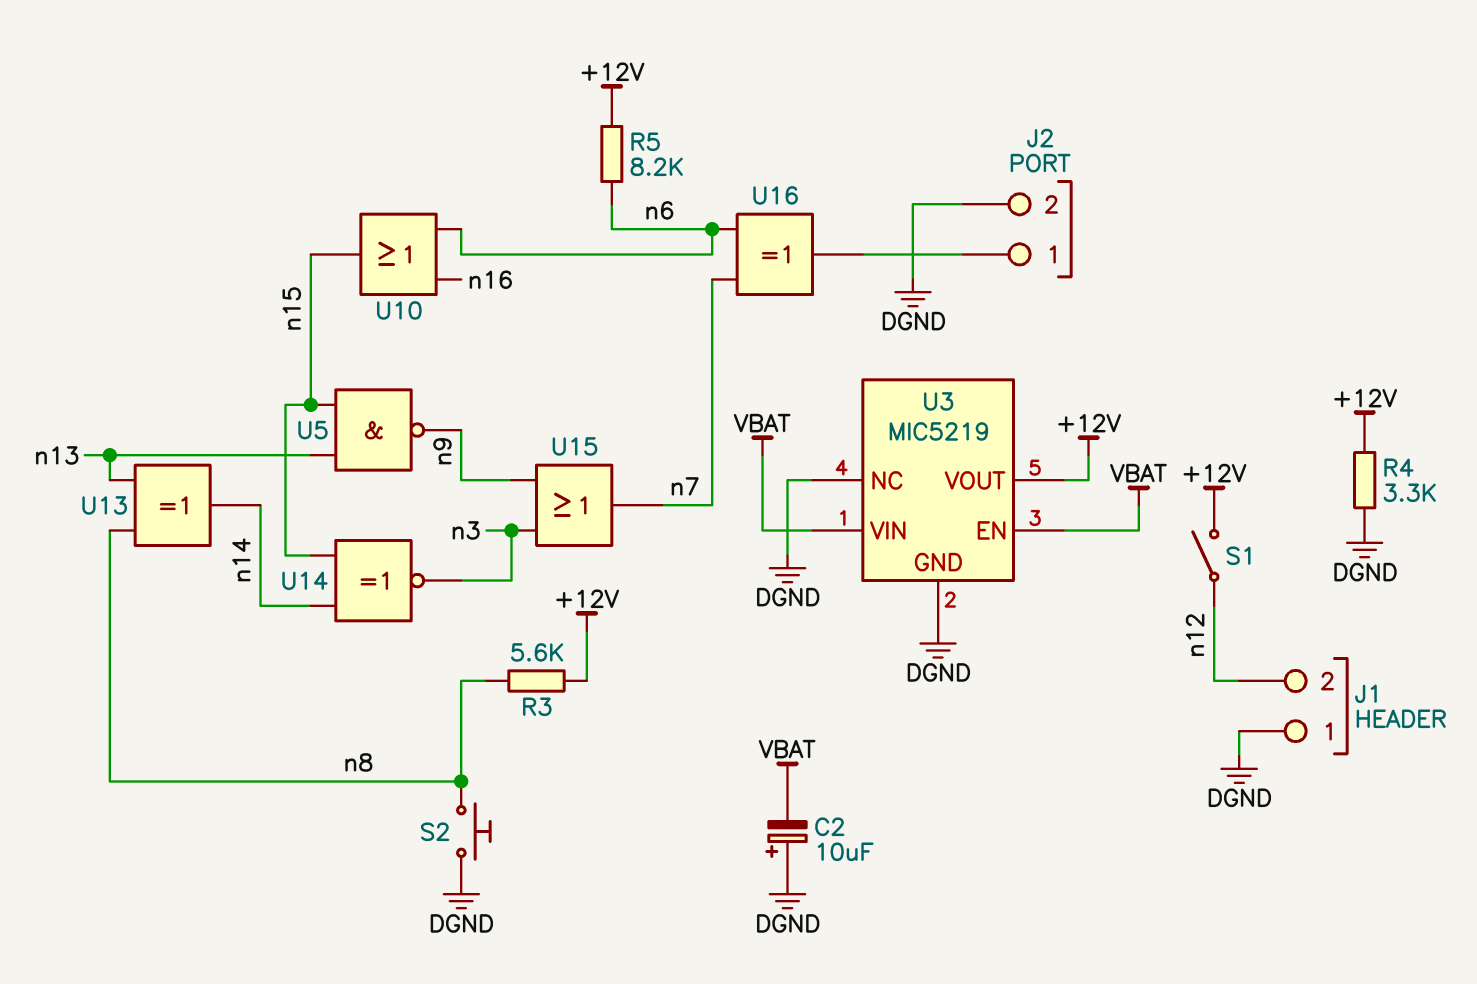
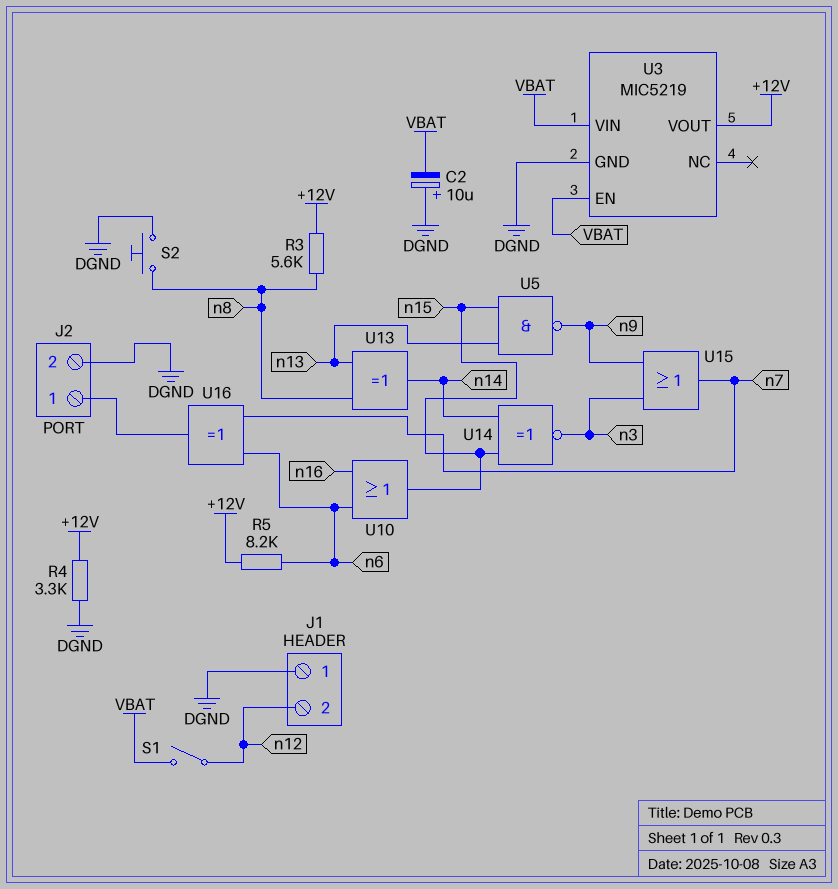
S1: switch (+12V, n12) -> switch (VBAT, n12)
U3 pin NC: DGND -> none

